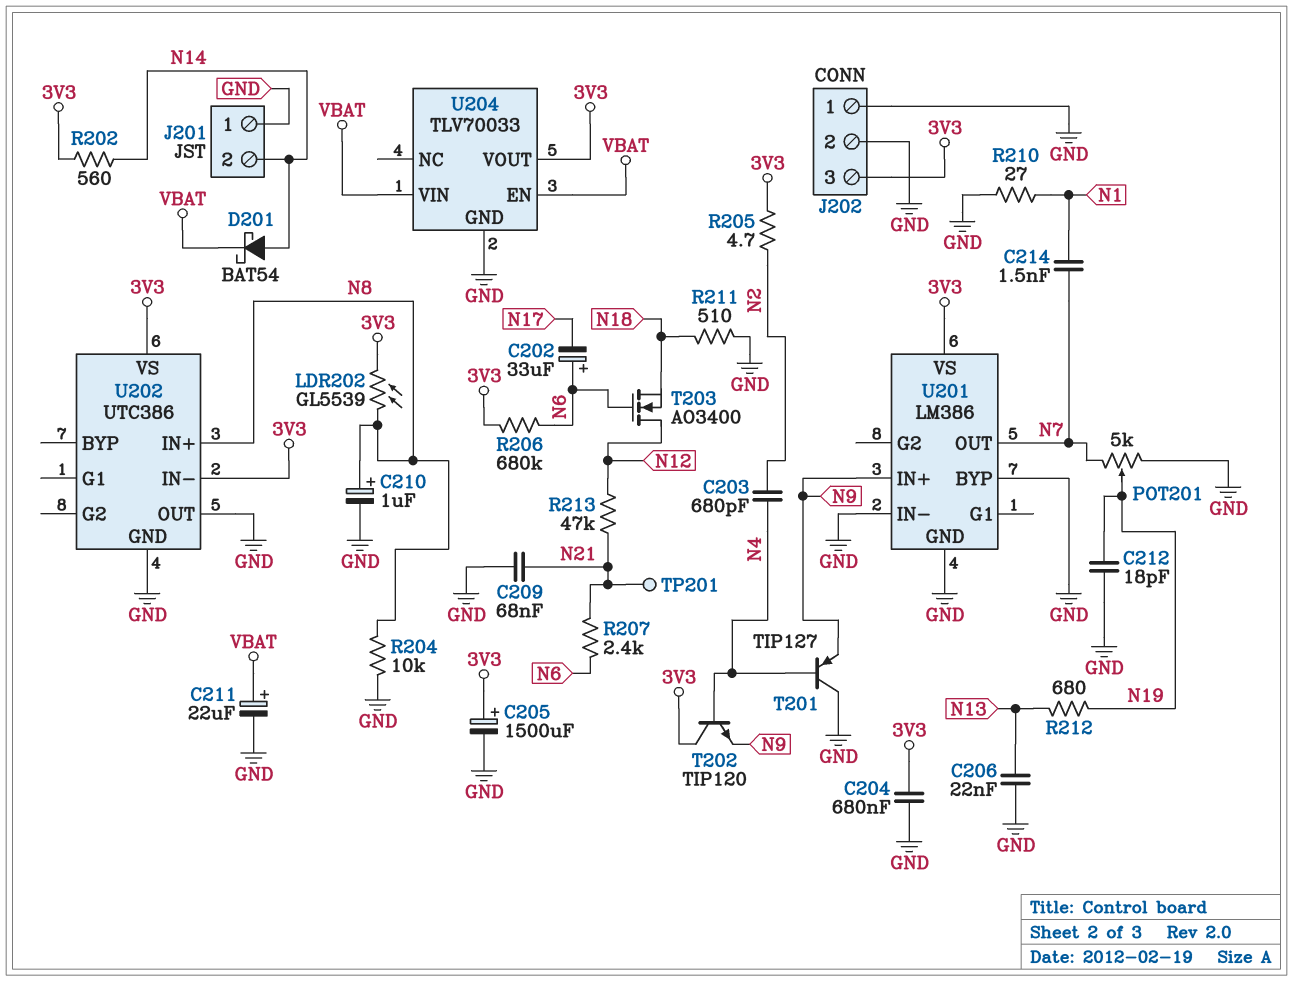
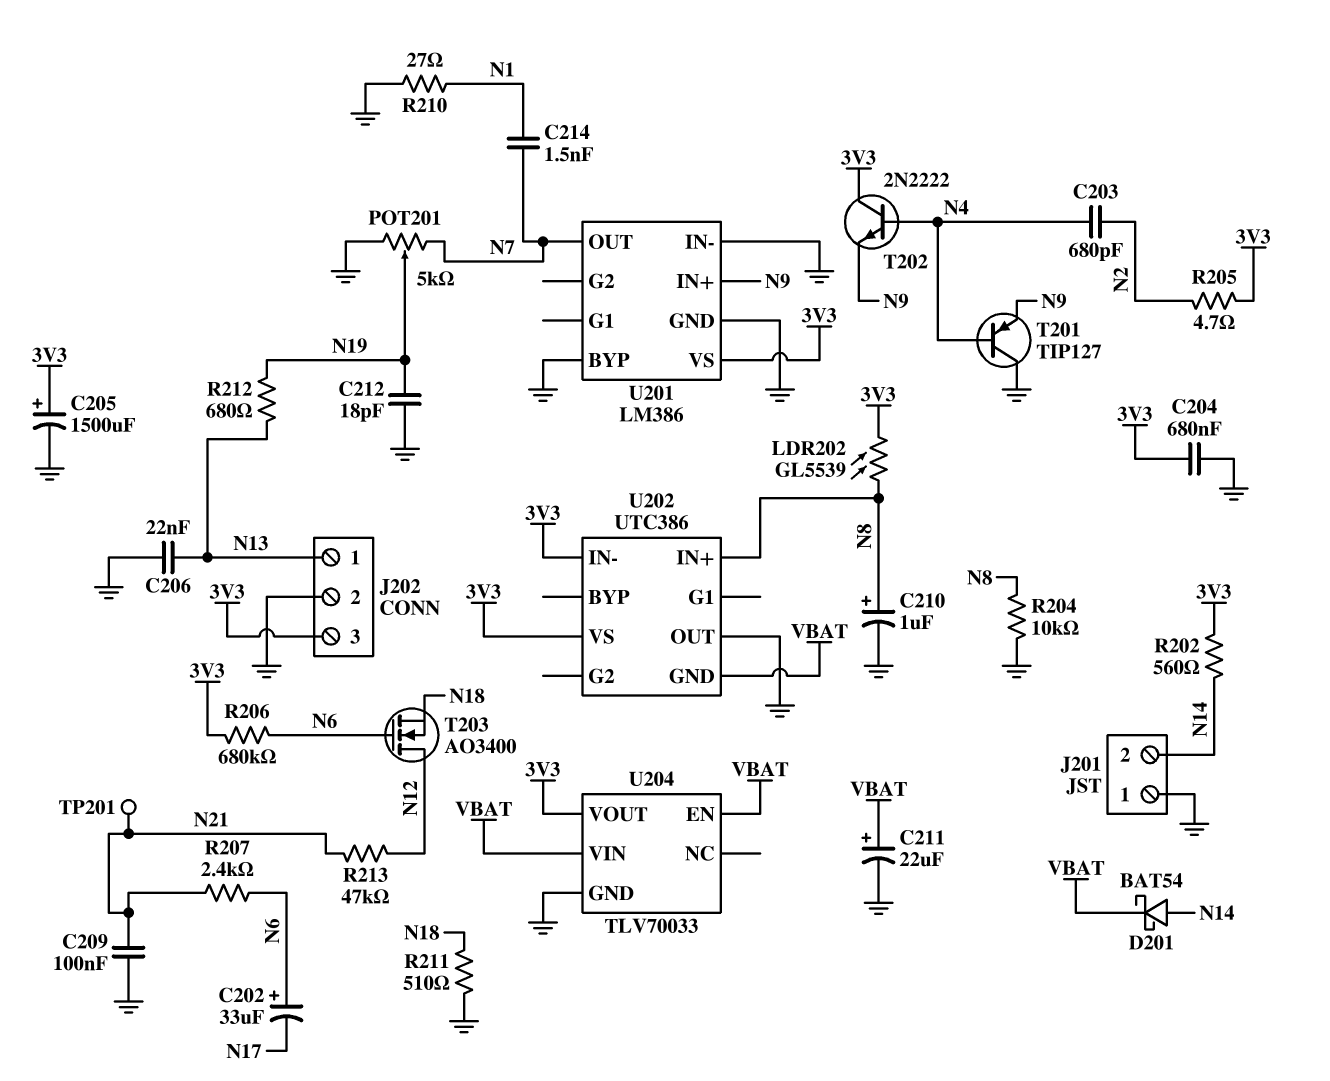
C209: 68nF (GND, N21) -> 100nF (GND, N21)
J202 pin 1: GND -> N13
T202: NPN TIP120 (B N4, C 3V3, E N9) -> NPN 2N2222 (B N4, C 3V3, E N9)
U202 pin GND: GND -> VBAT

